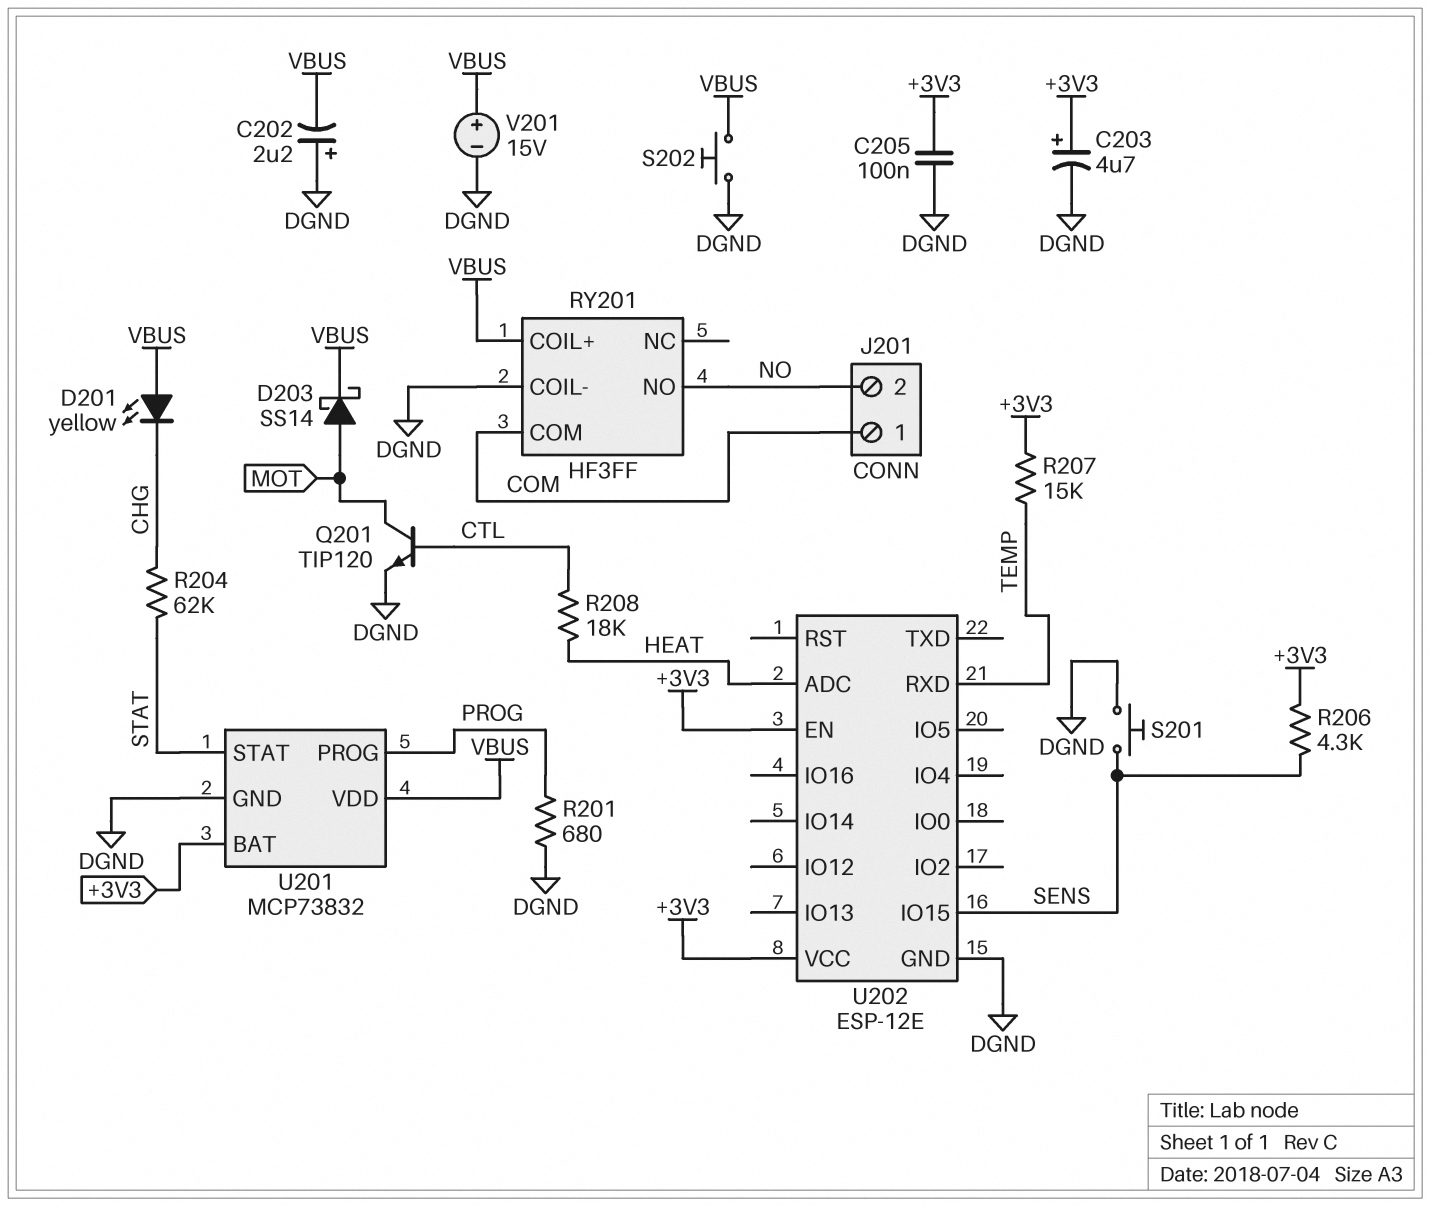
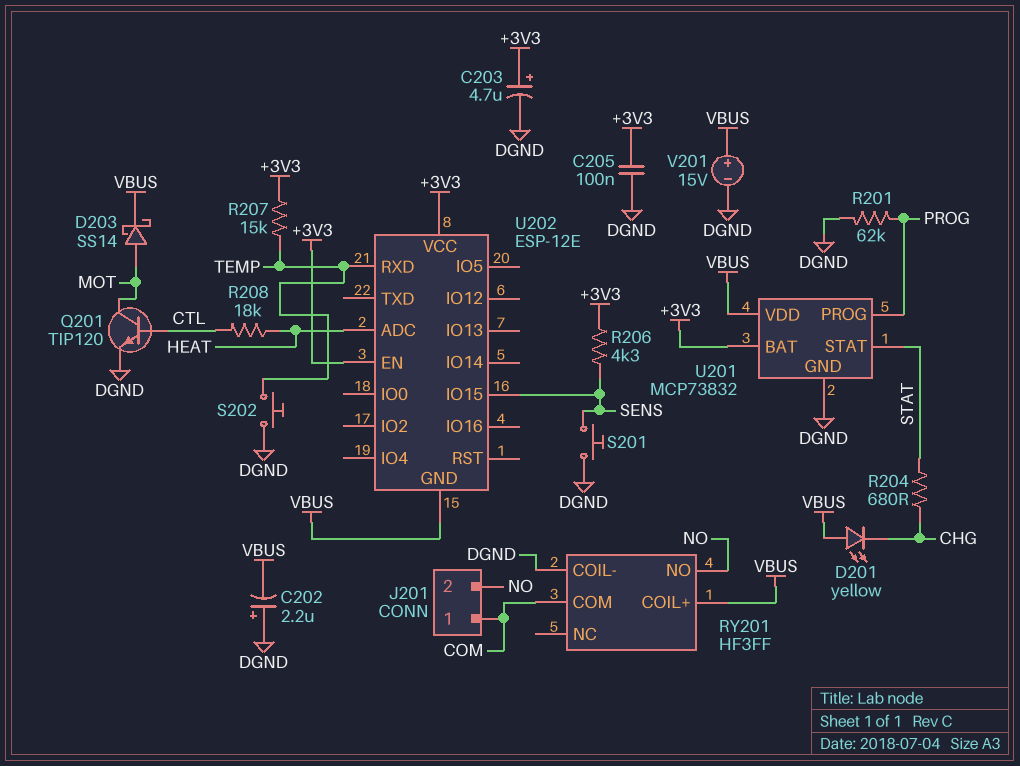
R201: 680 (DGND, PROG) -> 62k (DGND, PROG)
R204: 62k (CHG, STAT) -> 680 (CHG, STAT)
S202: button (DGND, VBUS) -> button (DGND, TEMP)
U202 pin GND: DGND -> VBUS

